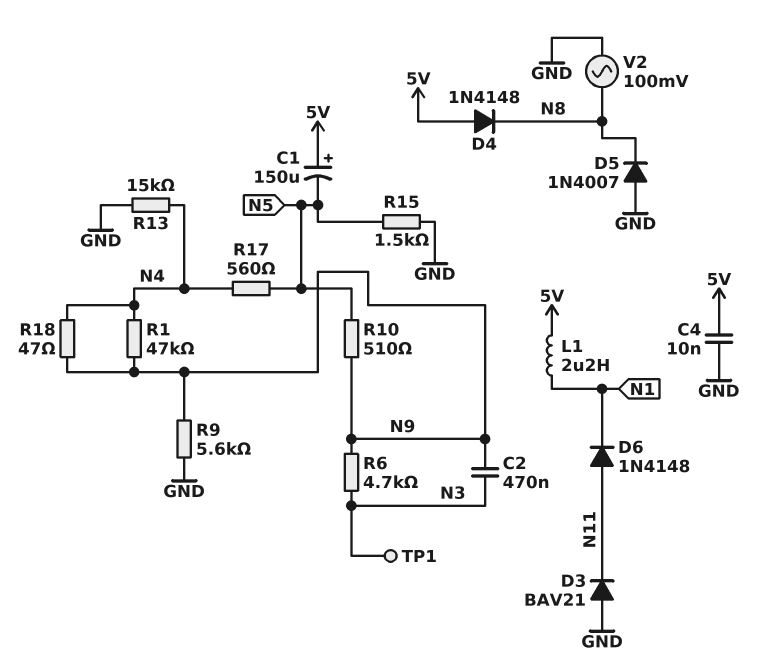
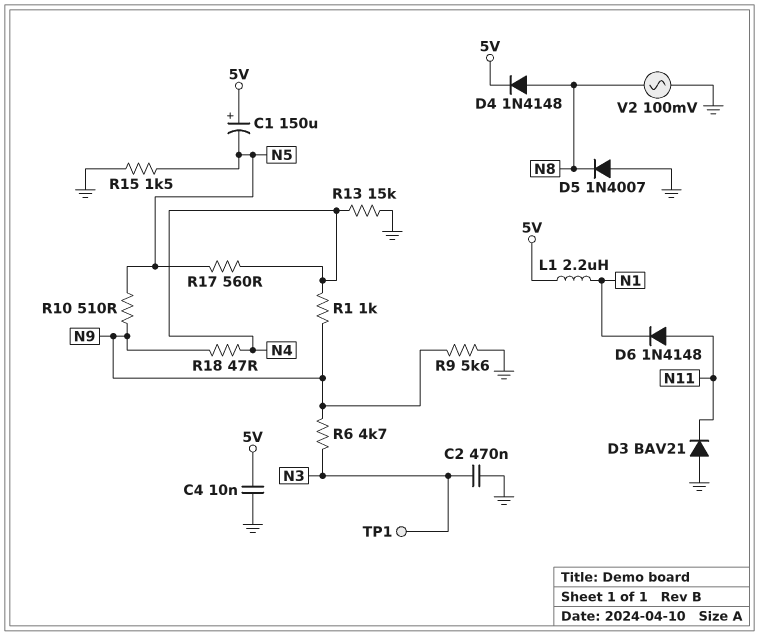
C2: 470nF (N3, N9) -> 470nF (GND, N3)
D4: diode 1N4148 (A 5V, K N8) -> diode 1N4148 (A N8, K 5V)
R1: 47k (N4, N9) -> 1k (N4, N9)

